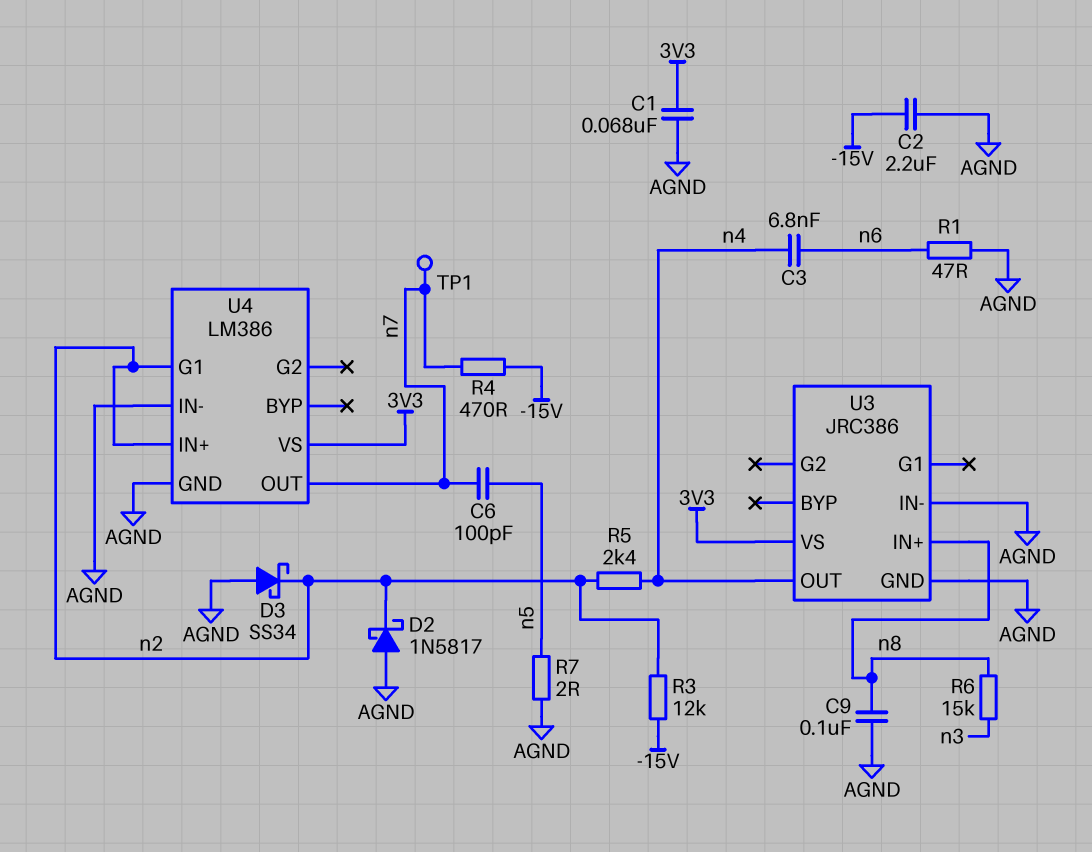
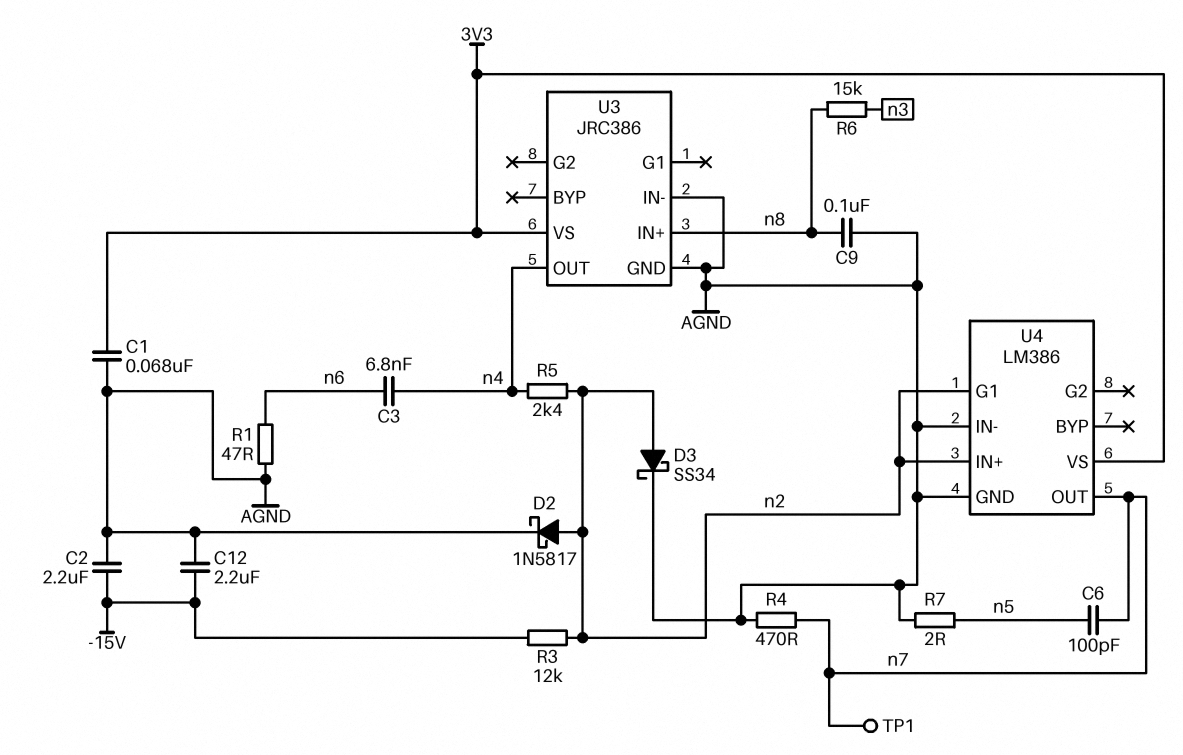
C12: none -> 2.2uF (-15V, AGND)
D2: schottky 1N5817 (A AGND, K n2) -> schottky 1N5817 (A n2, K AGND)
D3: schottky SS34 (A AGND, K n2) -> schottky SS34 (A n2, K AGND)
R4: 470 (-15V, n7) -> 470 (AGND, n7)

